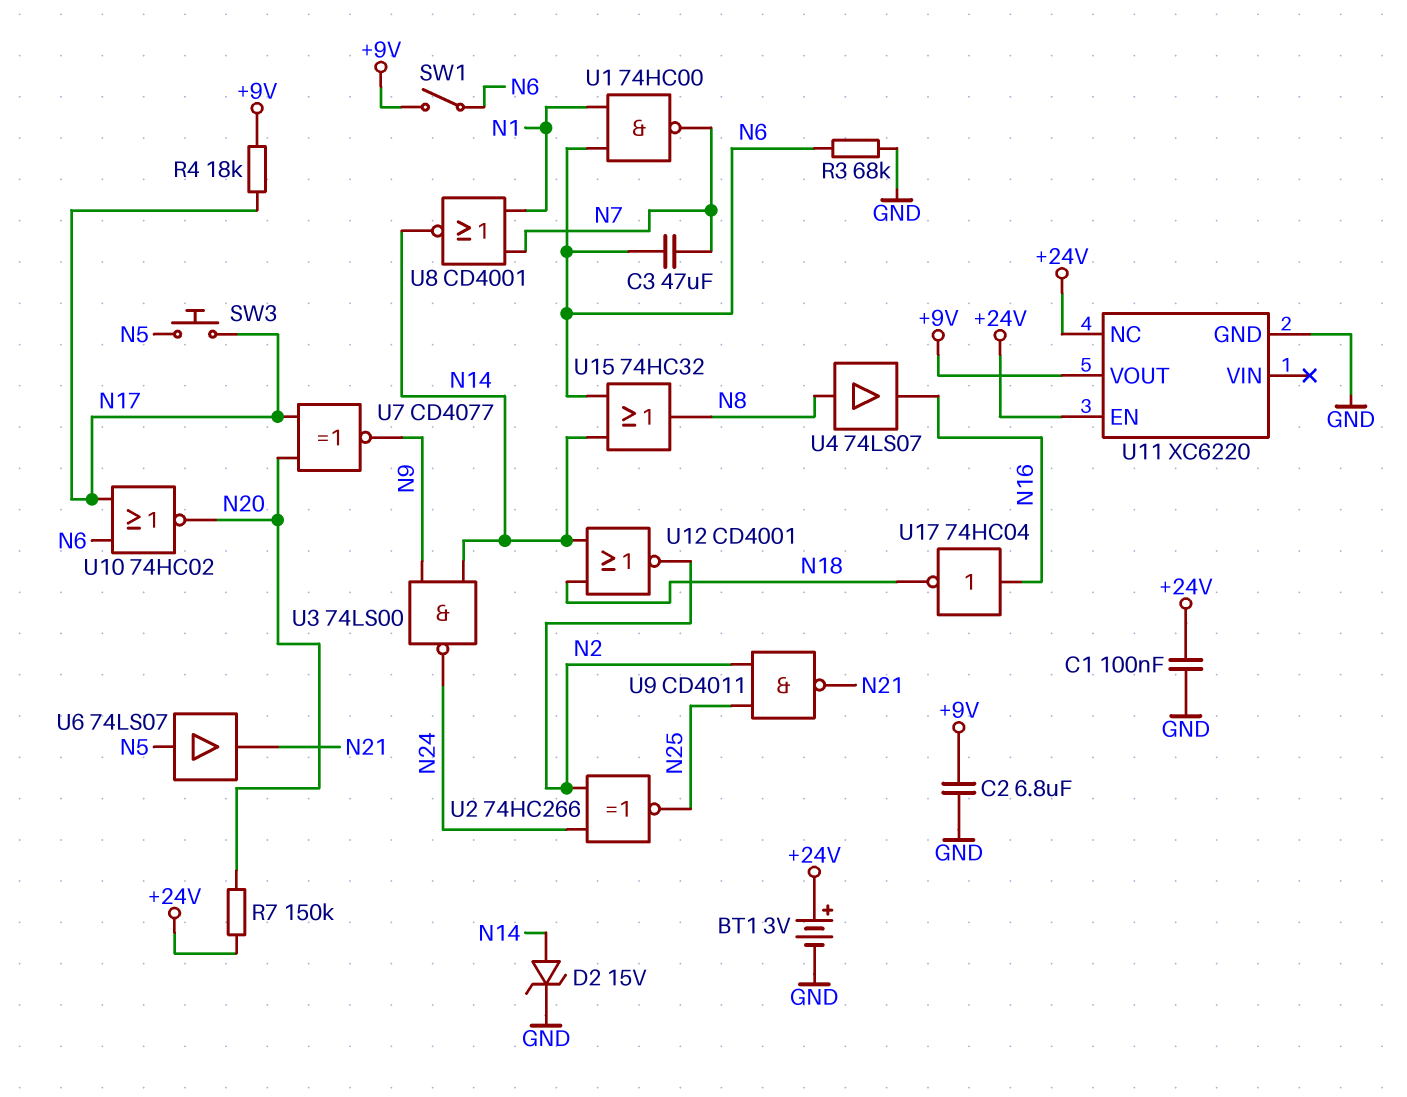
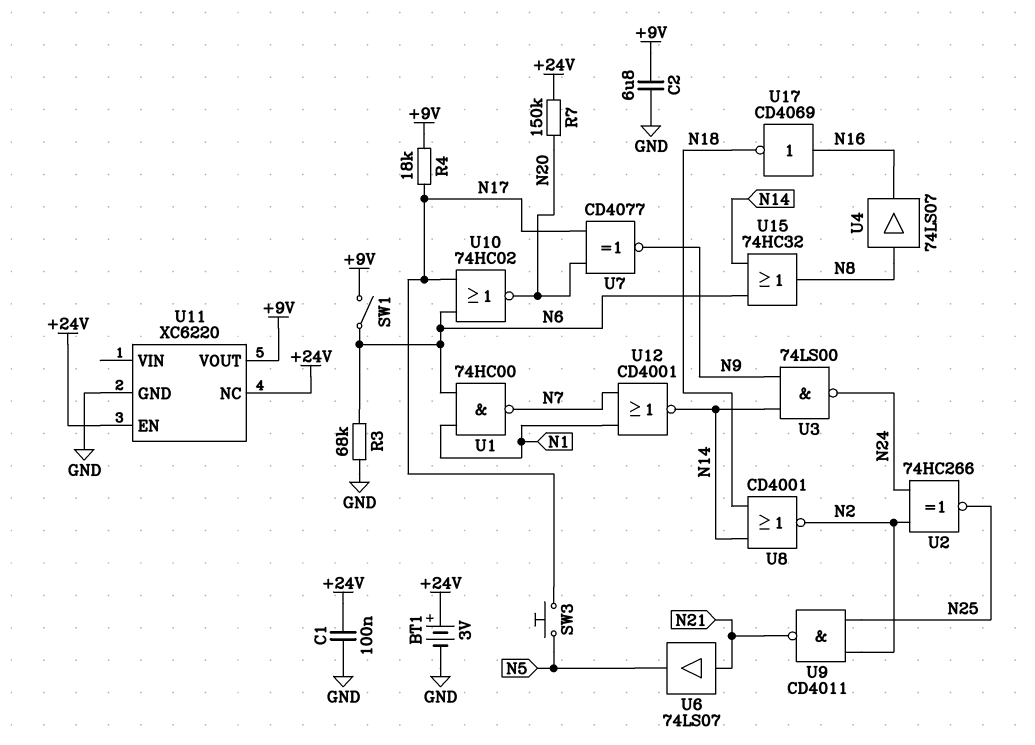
C3: 47uF (N6, N7) -> none
D2: zener 15V (A N14, K GND) -> none
U6: buffer 74LS07 (in N5, out N21) -> buffer 74LS07 (in N21, out N5)
U8: NOR CD4001 (in N1, in N7, out N14) -> NOR CD4001 (in N14, in N18, out N2)
U12: NOR CD4001 (in N14, in N18, out N2) -> NOR CD4001 (in N1, in N7, out N14)
U17: NOT 74HC04 (in N16, out N18) -> NOT CD4069 (in N16, out N18)

